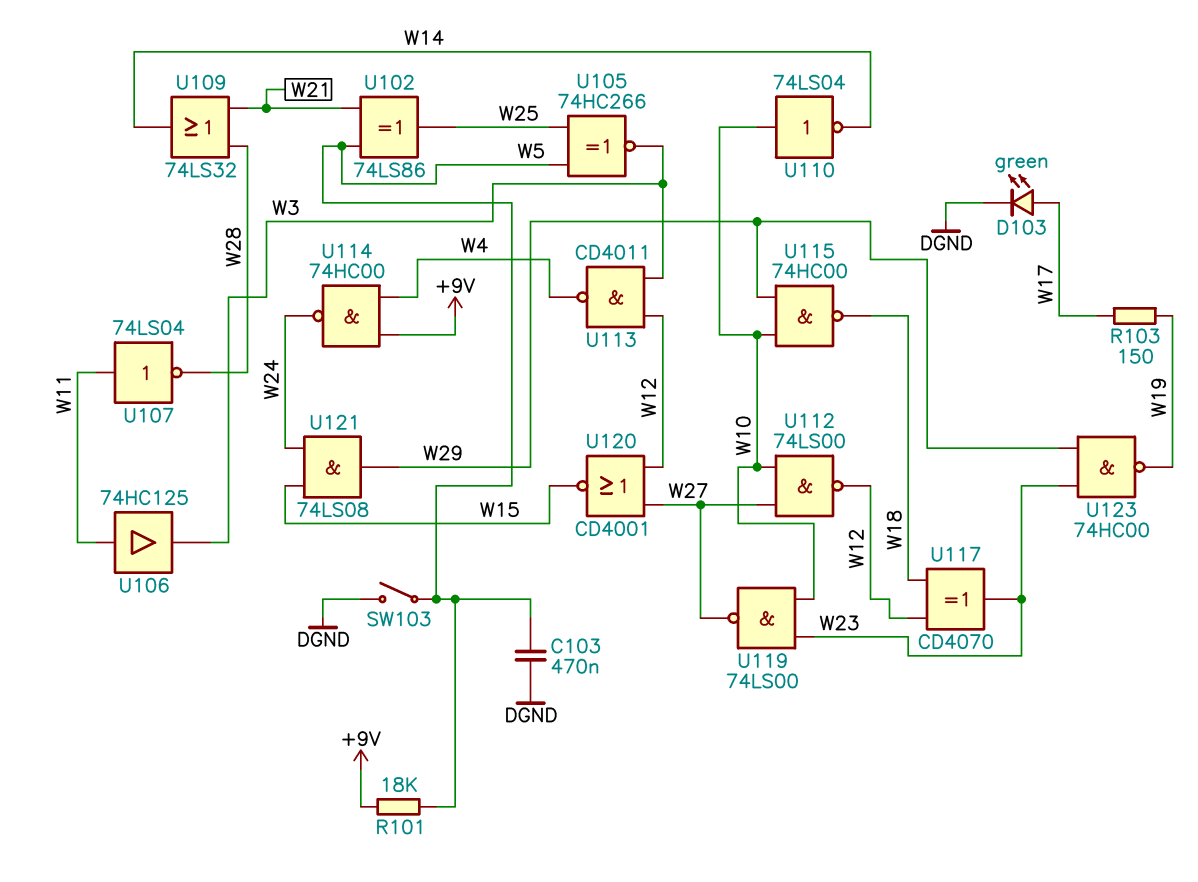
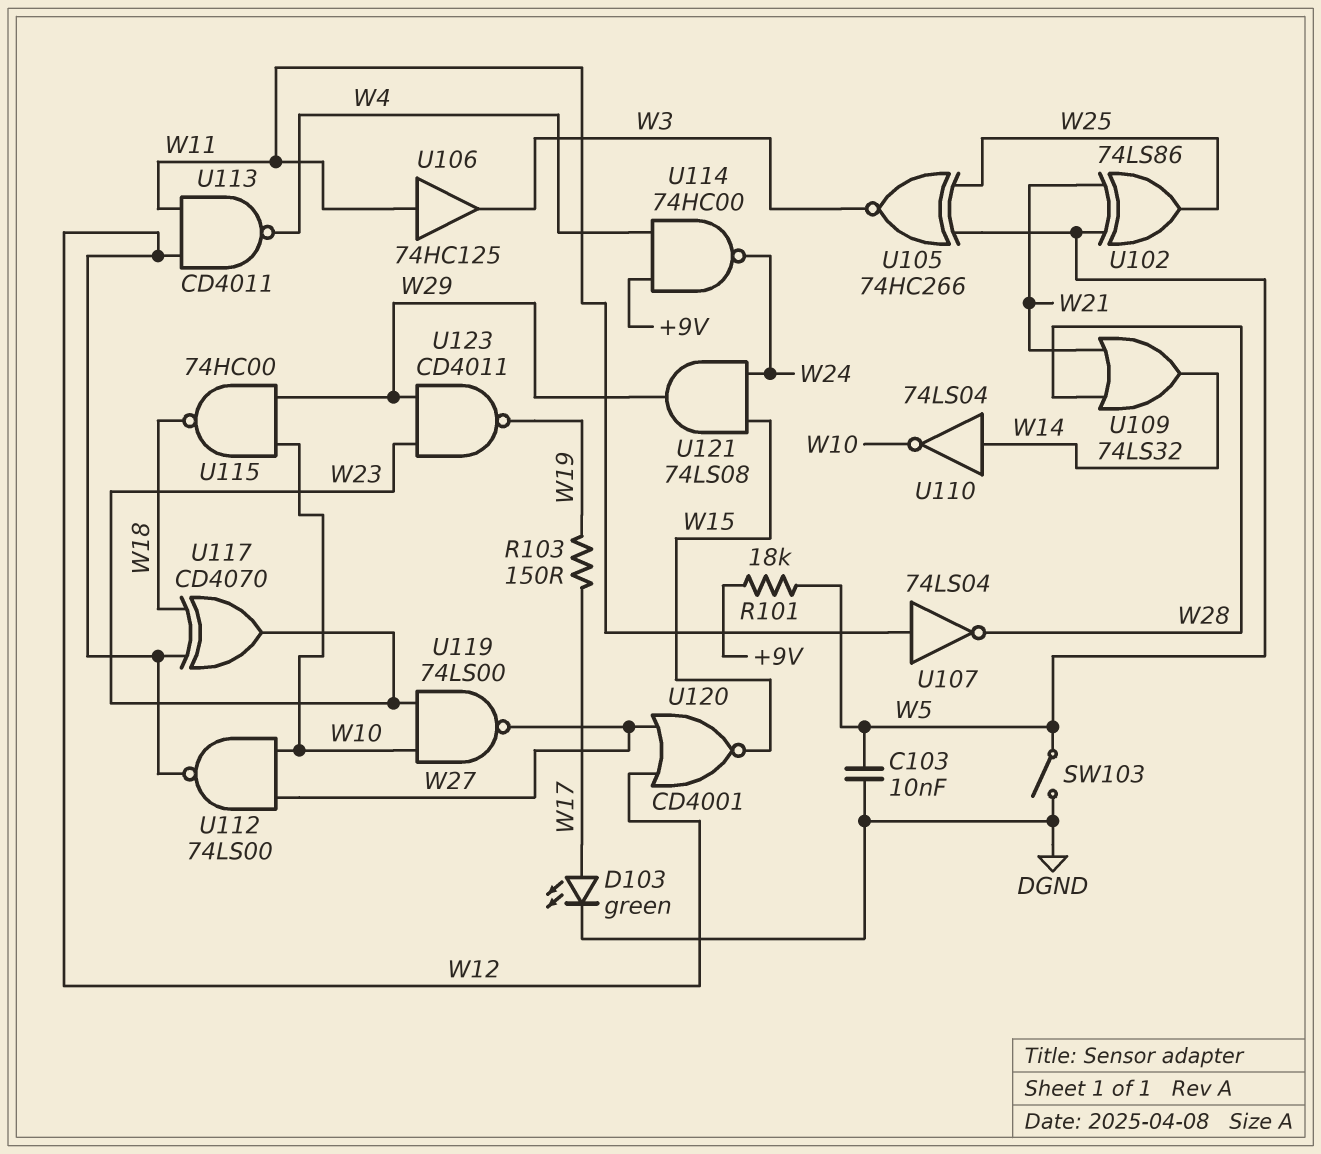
C103: 470nF (DGND, W5) -> 10nF (DGND, W5)
U110: NOT 74LS04 (in W10, out W14) -> NOT 74LS04 (in W14, out W10)
U113: NAND CD4011 (in W3, in W12, out W4) -> NAND CD4011 (in W11, in W12, out W4)
U123: NAND 74HC00 (in W23, in W29, out W19) -> NAND CD4011 (in W23, in W29, out W19)

